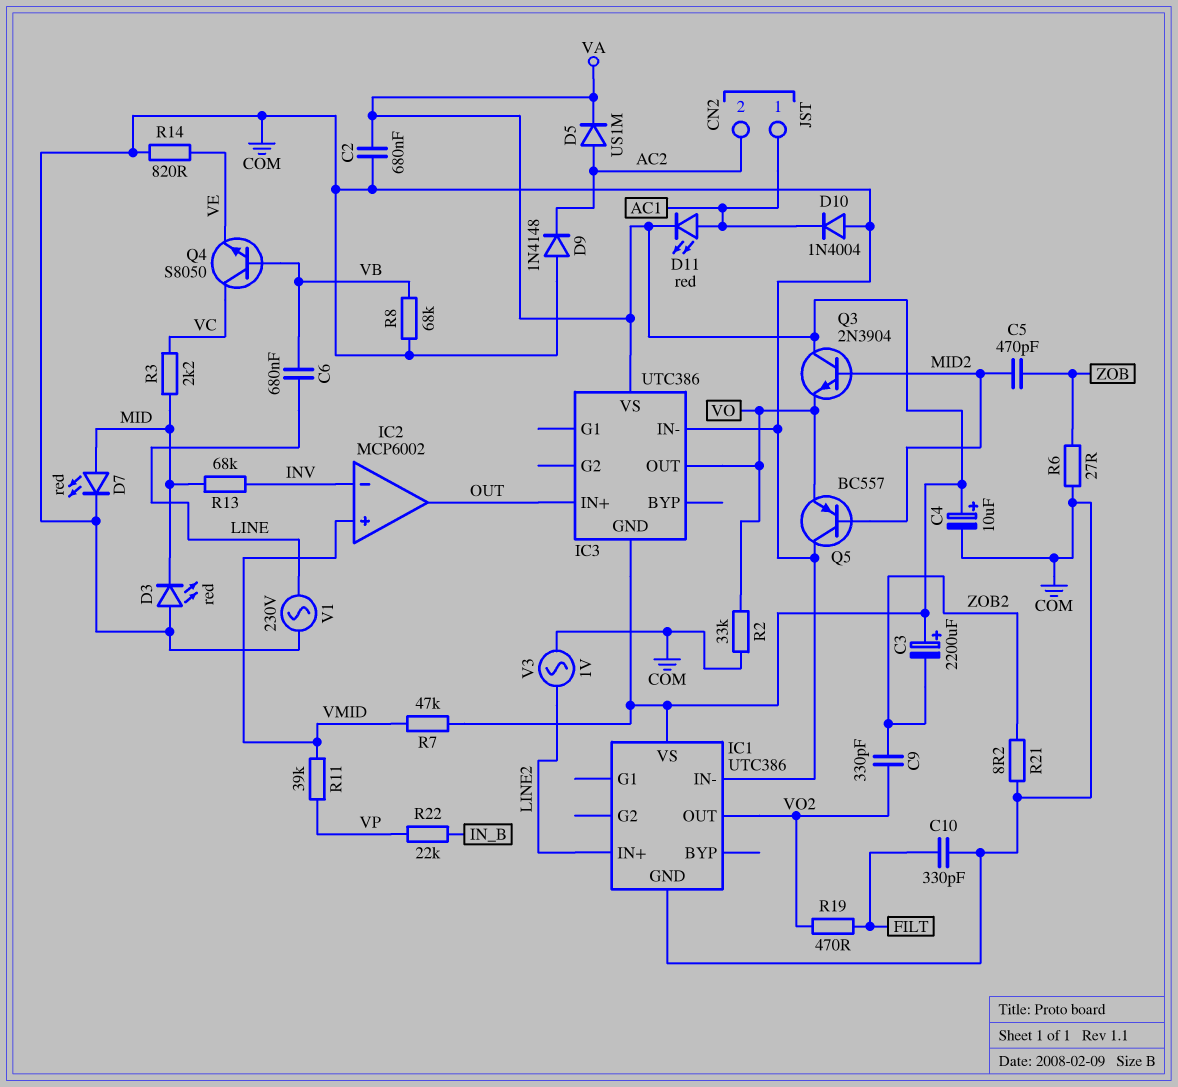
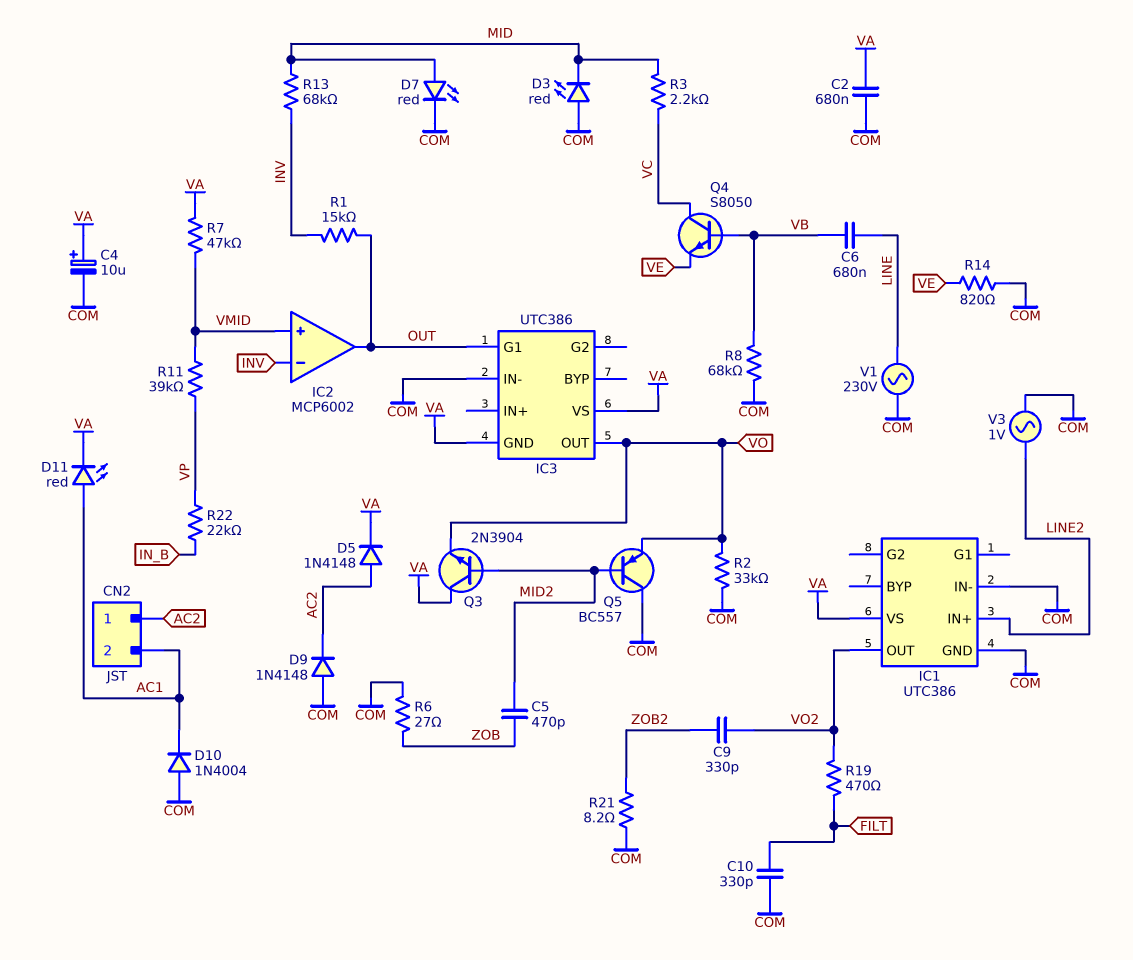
C3: 2200uF (plus VA, minus ZOB2) -> none
CN2 pin 1: AC1 -> AC2
CN2 pin 2: AC2 -> AC1
D5: diode US1M (A AC2, K VA) -> diode 1N4148 (A AC2, K VA)
IC3 pin G1: none -> OUT
IC3 pin IN+: OUT -> none
R1: none -> 15k (INV, OUT)

